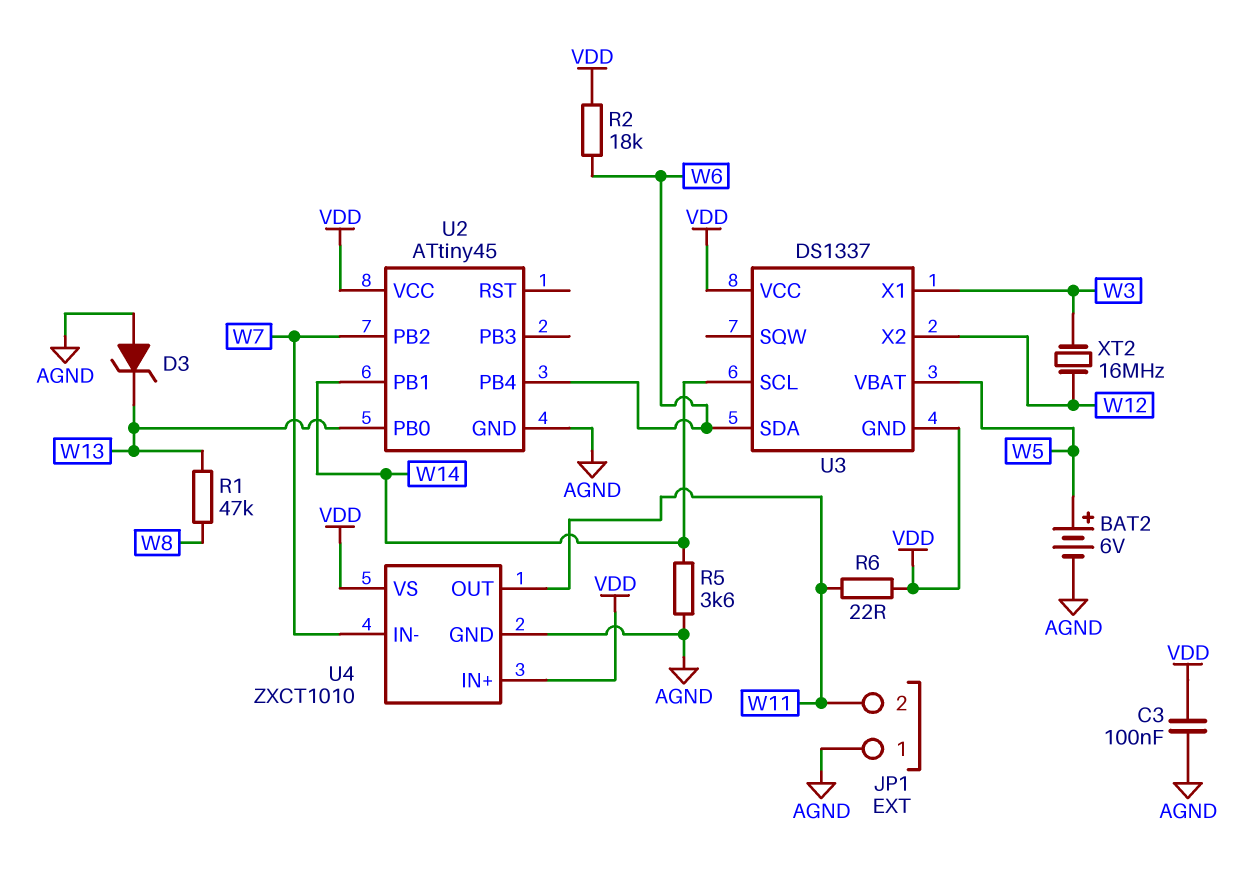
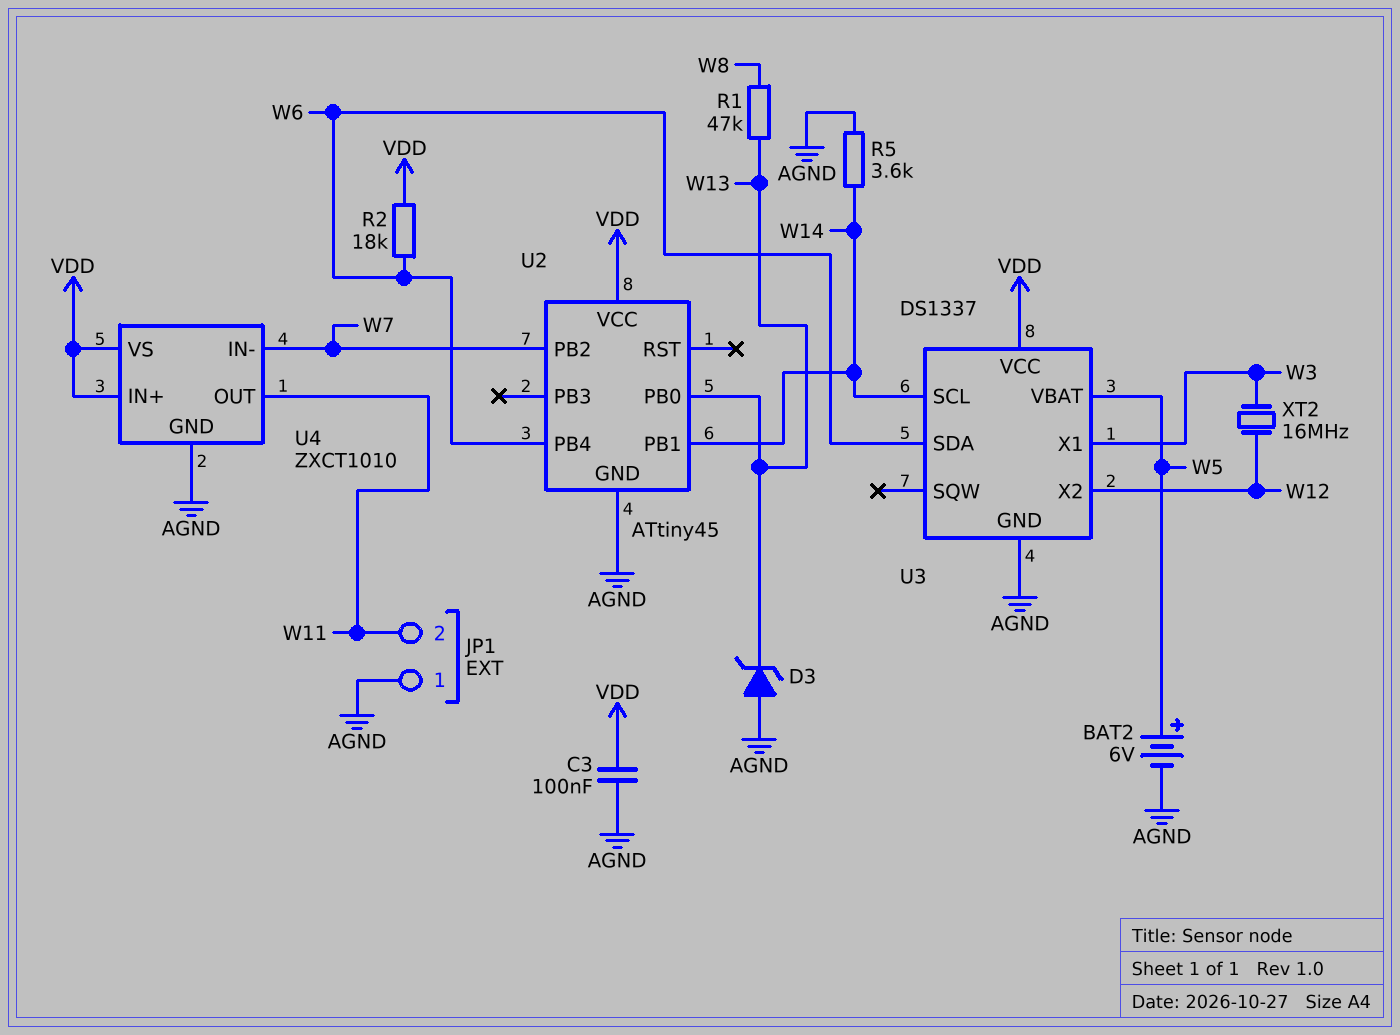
R6: 22 (VDD, W11) -> none
U3 pin GND: VDD -> AGND

